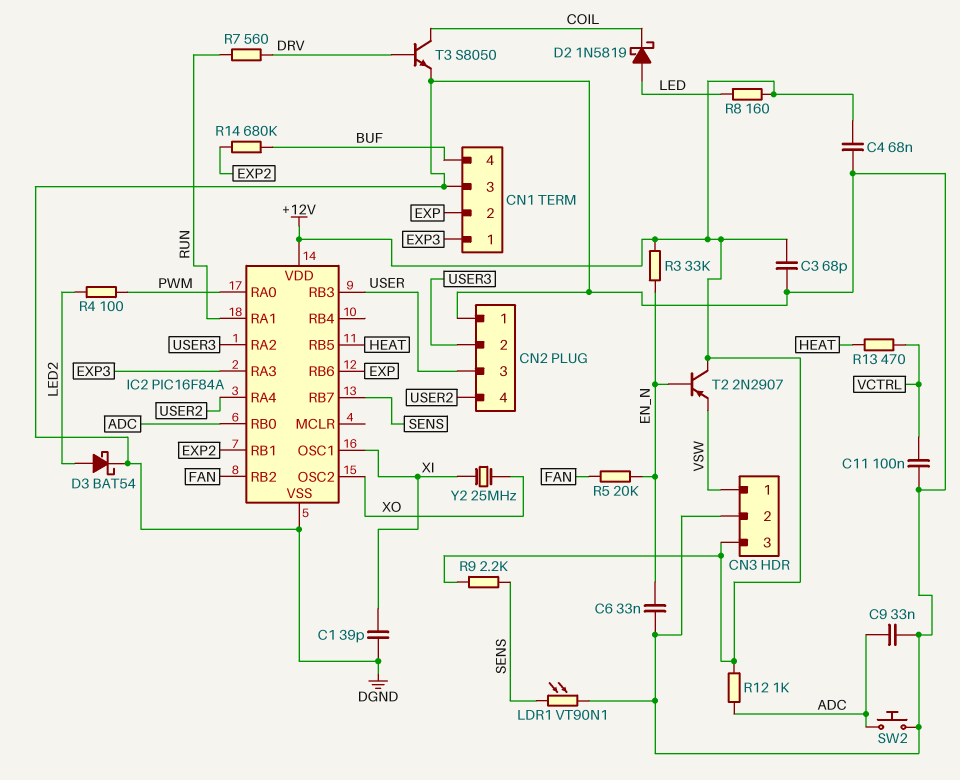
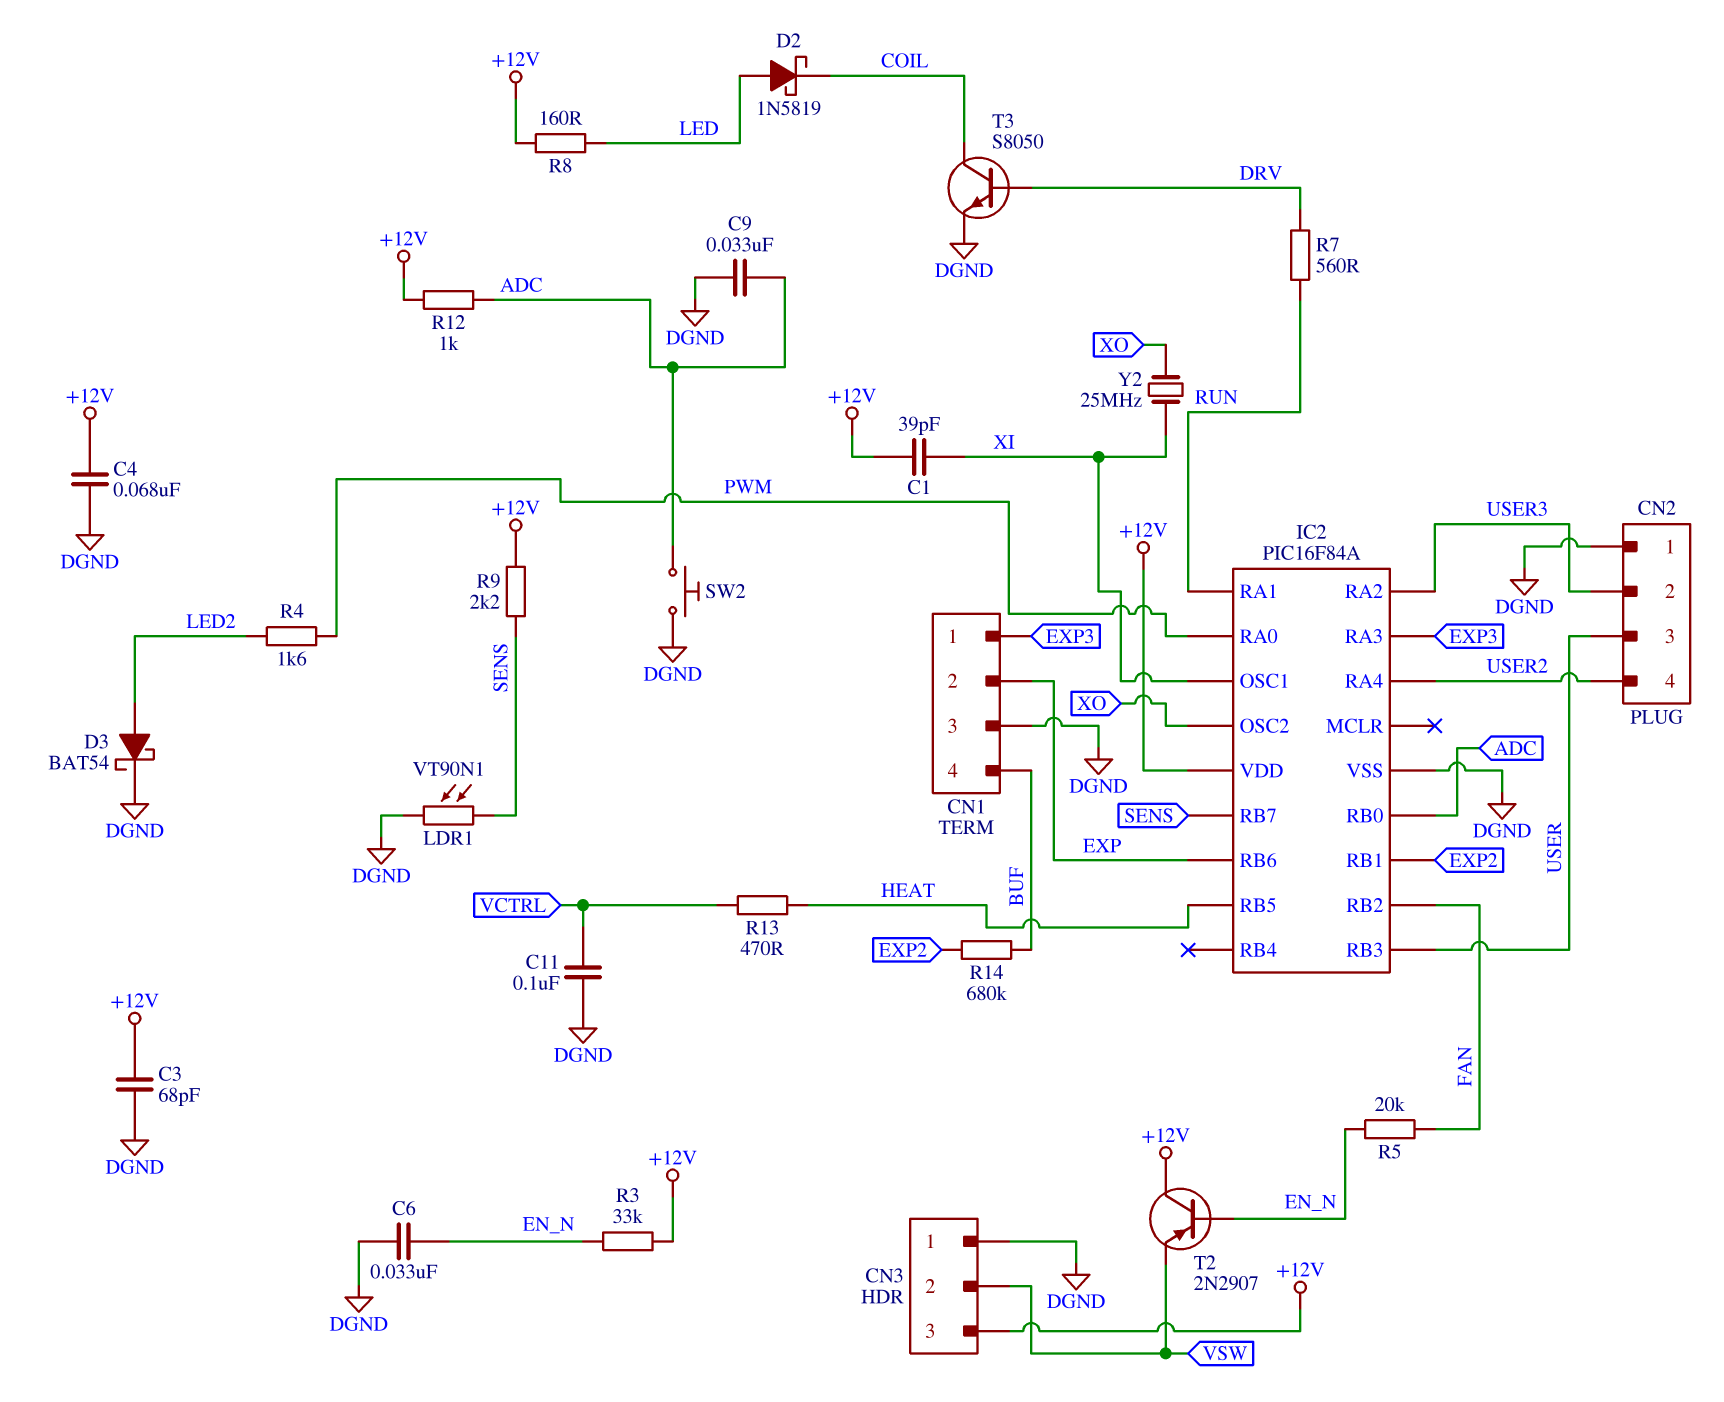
C1: 39pF (DGND, XI) -> 39pF (+12V, XI)
CN3 pin 1: VSW -> DGND
CN3 pin 2: DGND -> VSW
R4: 100 (LED2, PWM) -> 1.6k (LED2, PWM)

